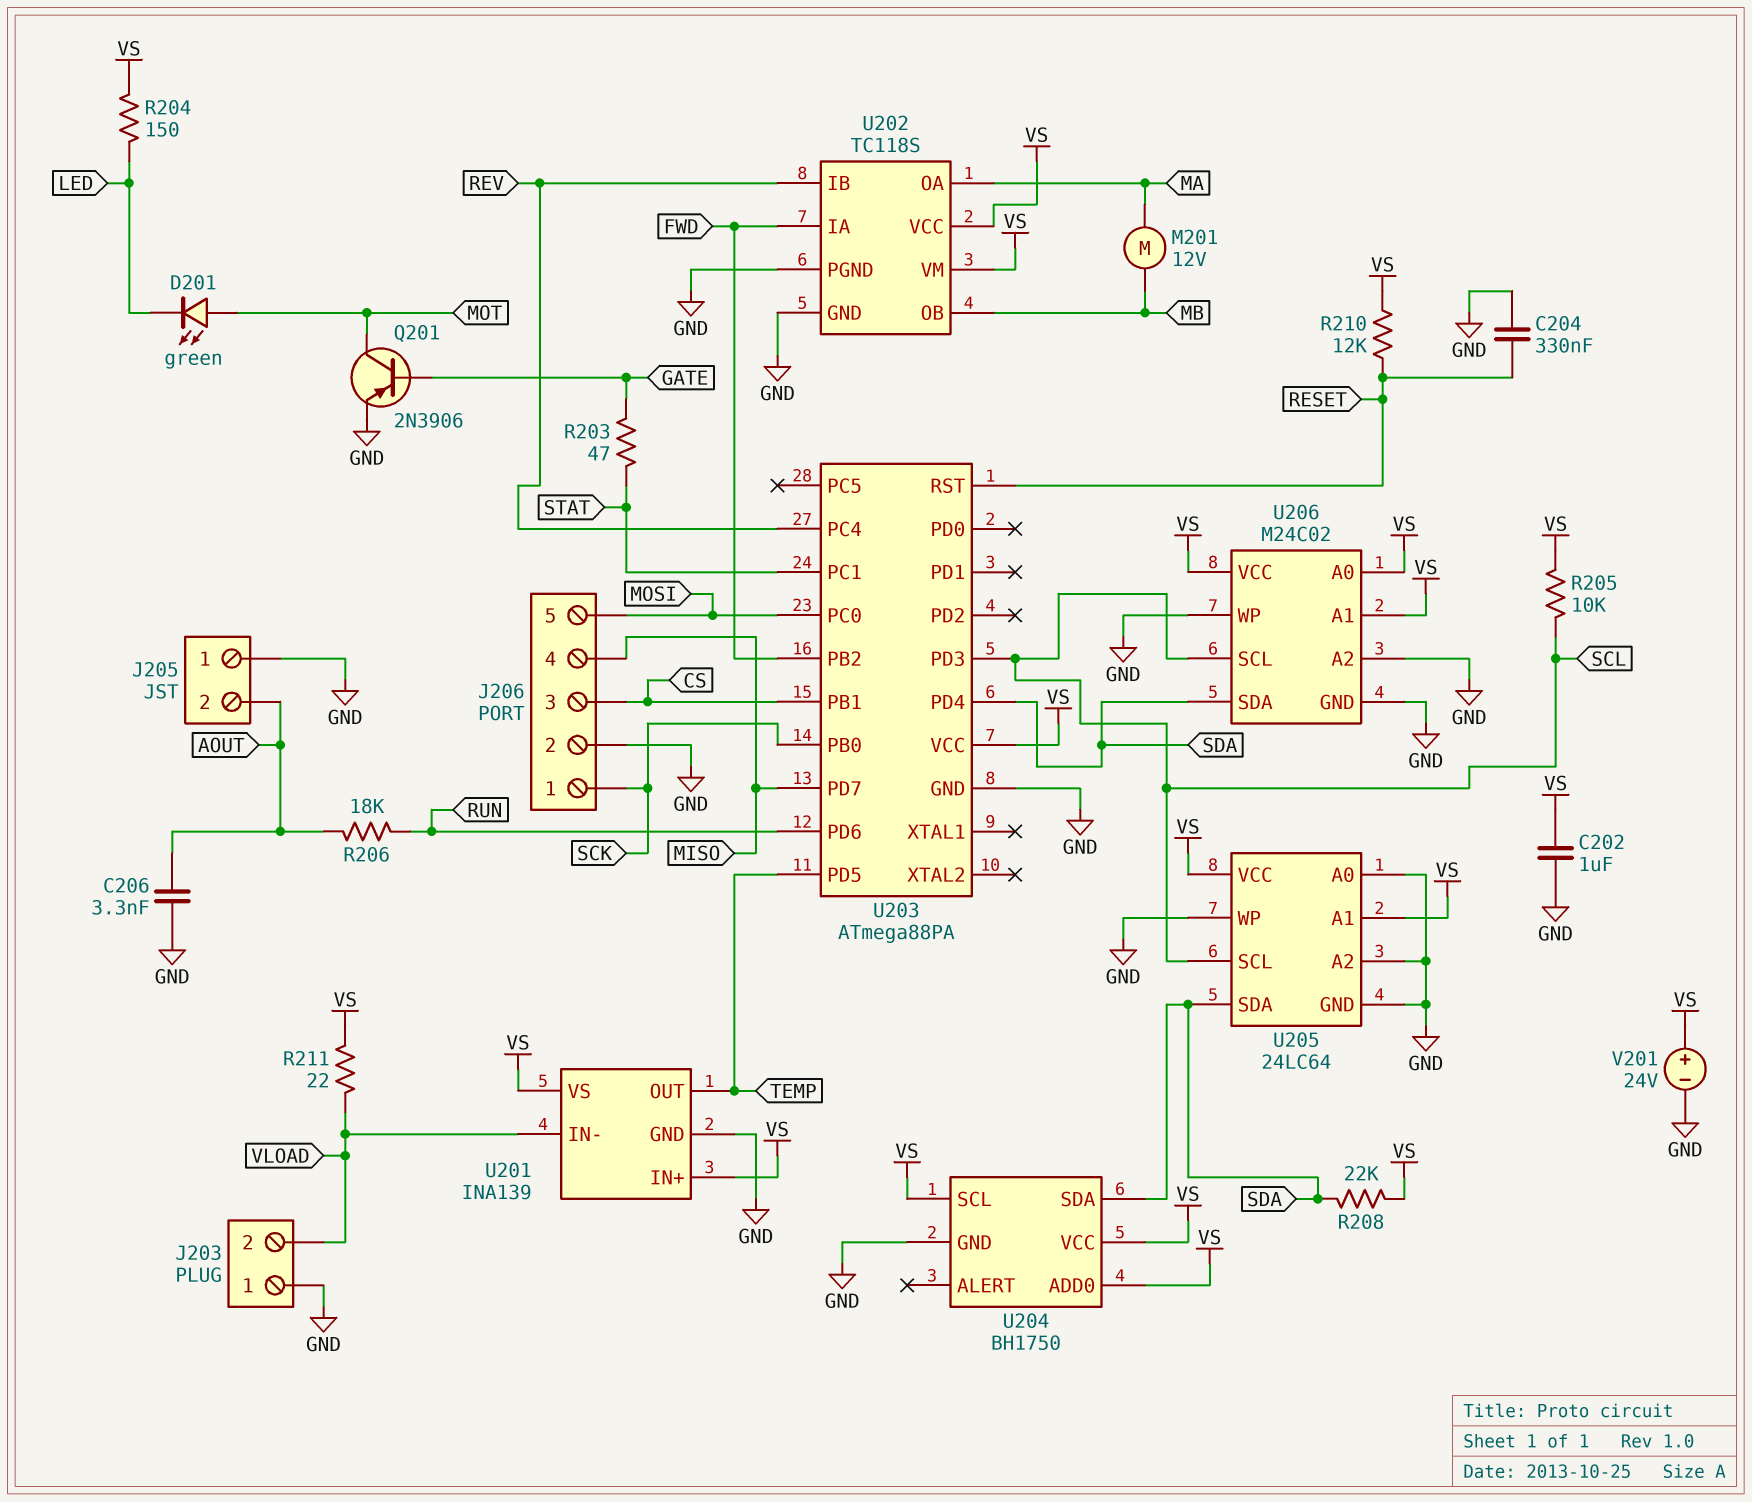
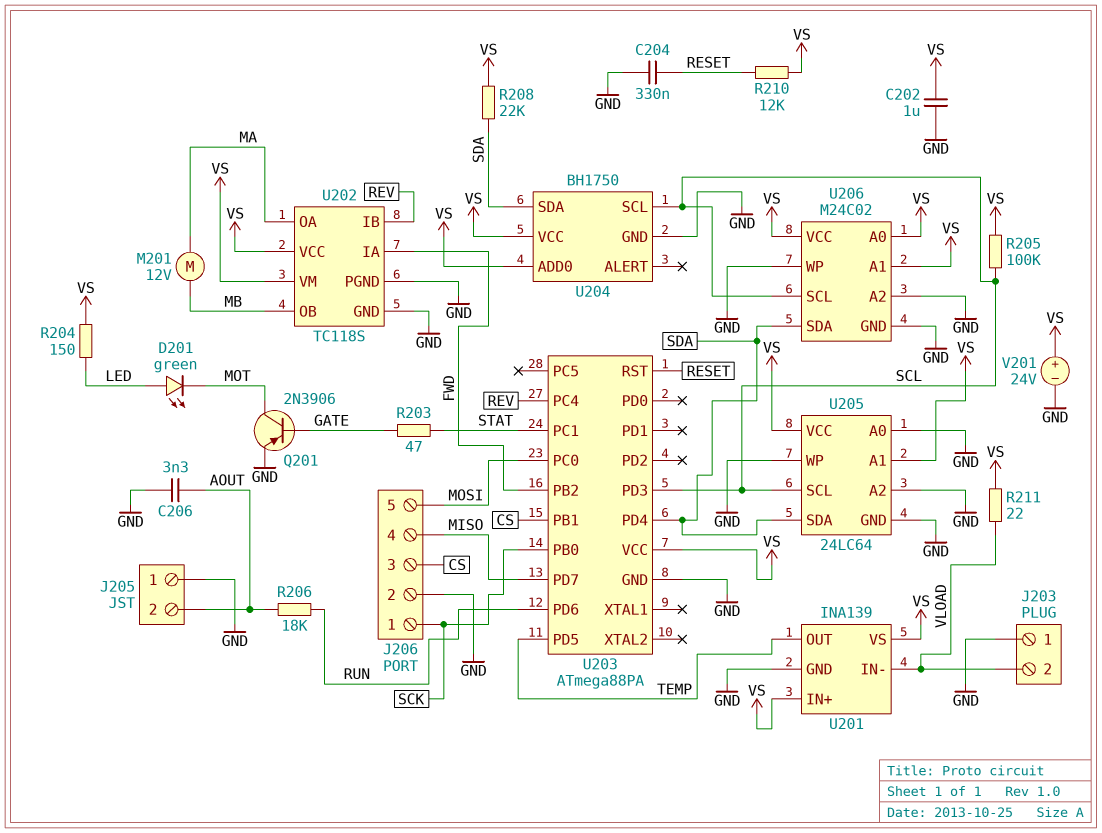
D201: LED green (A MOT, K LED) -> LED green (A LED, K MOT)
R205: 10k (SCL, VS) -> 100k (SCL, VS)
U204 pin SCL: VS -> SCL

